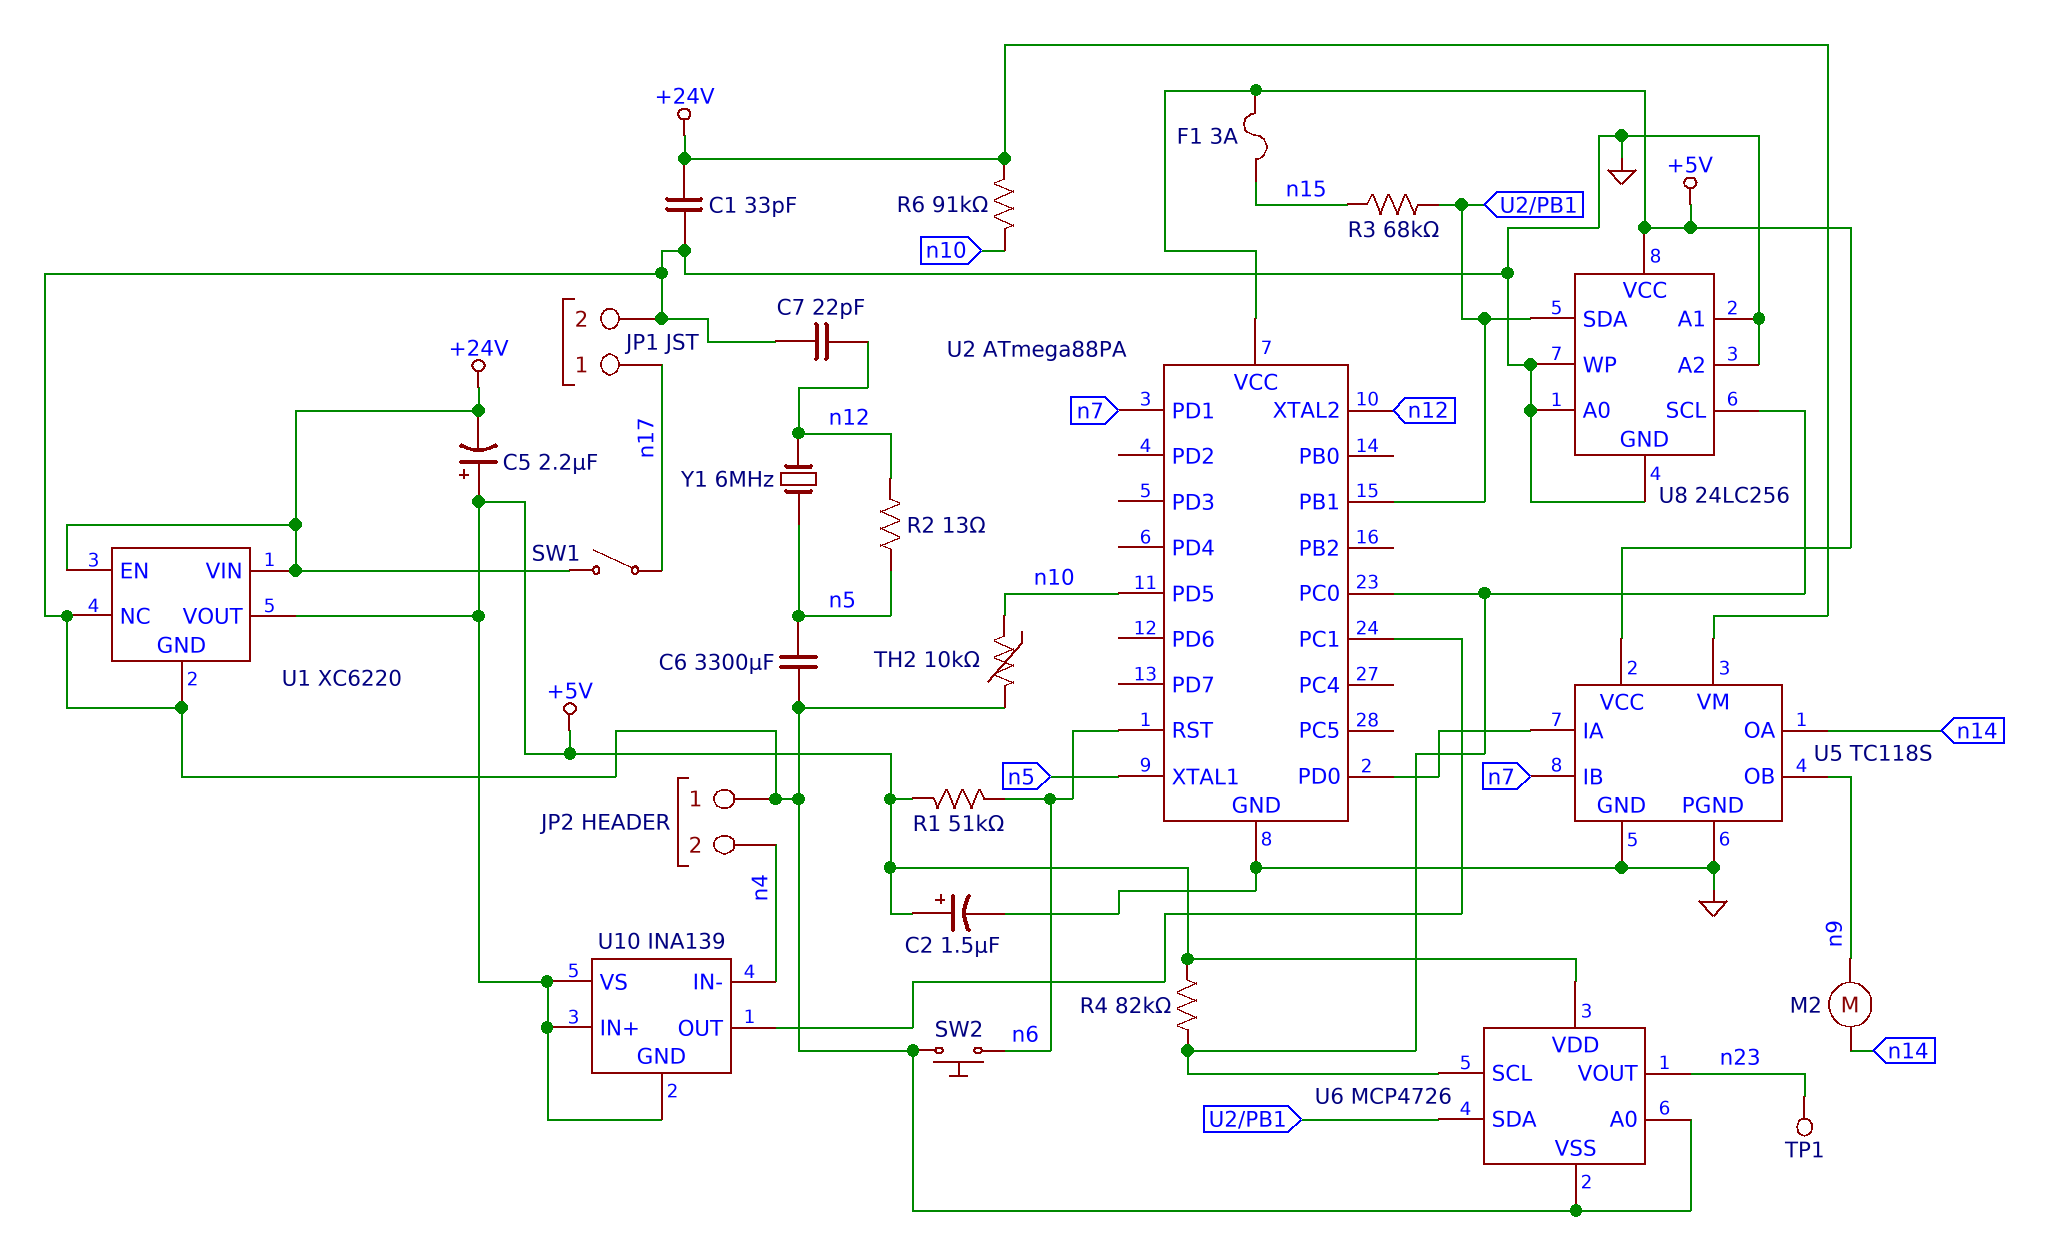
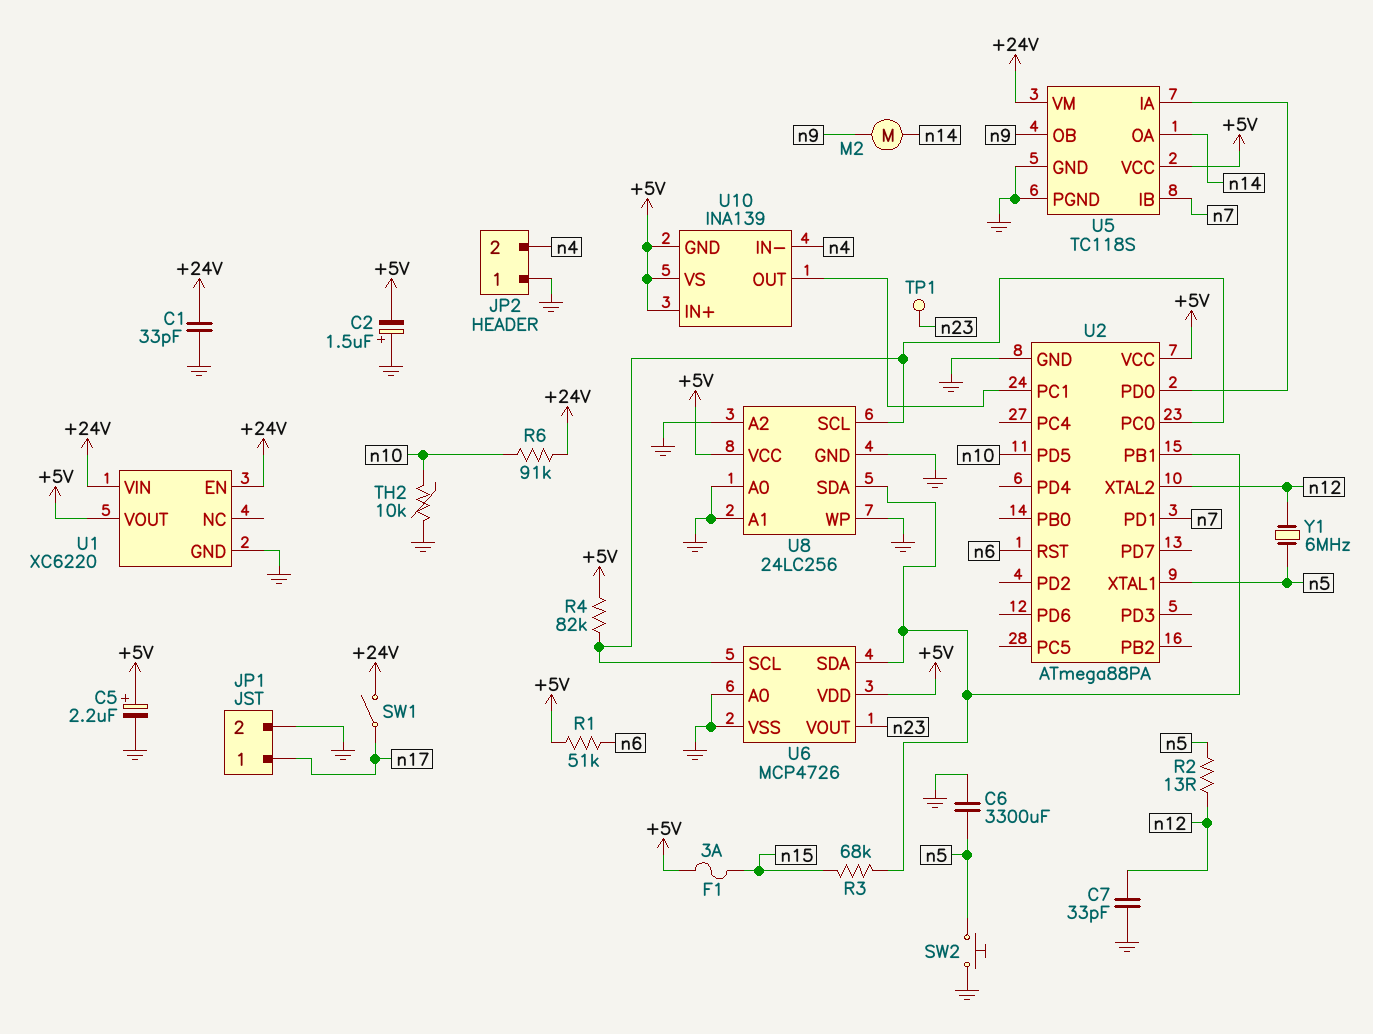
C2: 1.5uF (plus +5V, minus GND) -> 1.5uF (plus GND, minus +5V)
C5: 2.2uF (plus +5V, minus +24V) -> 2.2uF (plus +5V, minus GND)
C7: 22pF (GND, n12) -> 33pF (GND, n12)
SW2: button (GND, n6) -> button (GND, n5)
U1 pin NC: GND -> none

